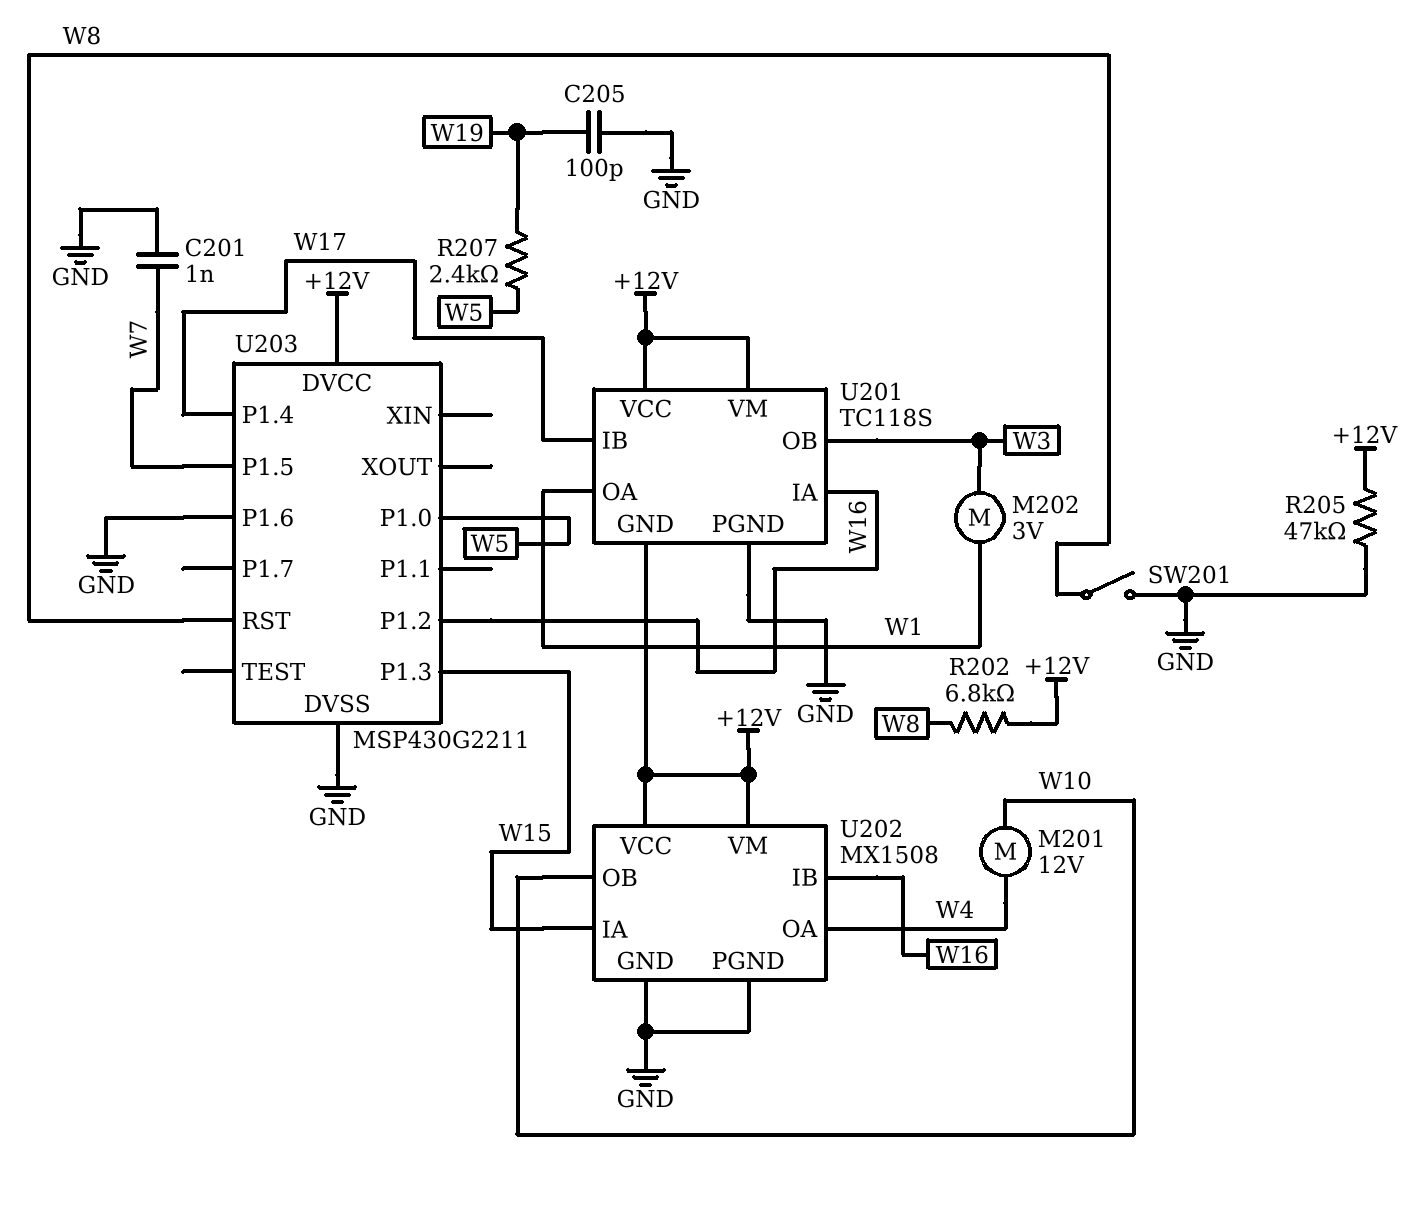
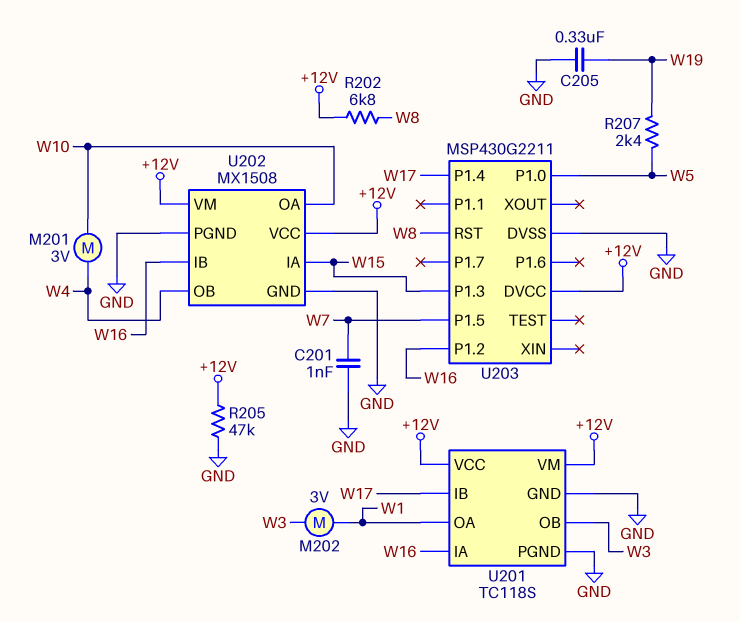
C205: 100pF (GND, W19) -> 330nF (GND, W19)
M201: motor 12V (W4, W10) -> motor 3V (W4, W10)
SW201: switch (GND, W8) -> none
U201 pin GND: +12V -> GND
U202 pin OA: W4 -> W10
U202 pin OB: W10 -> W4
U203 pin P1.6: GND -> none

